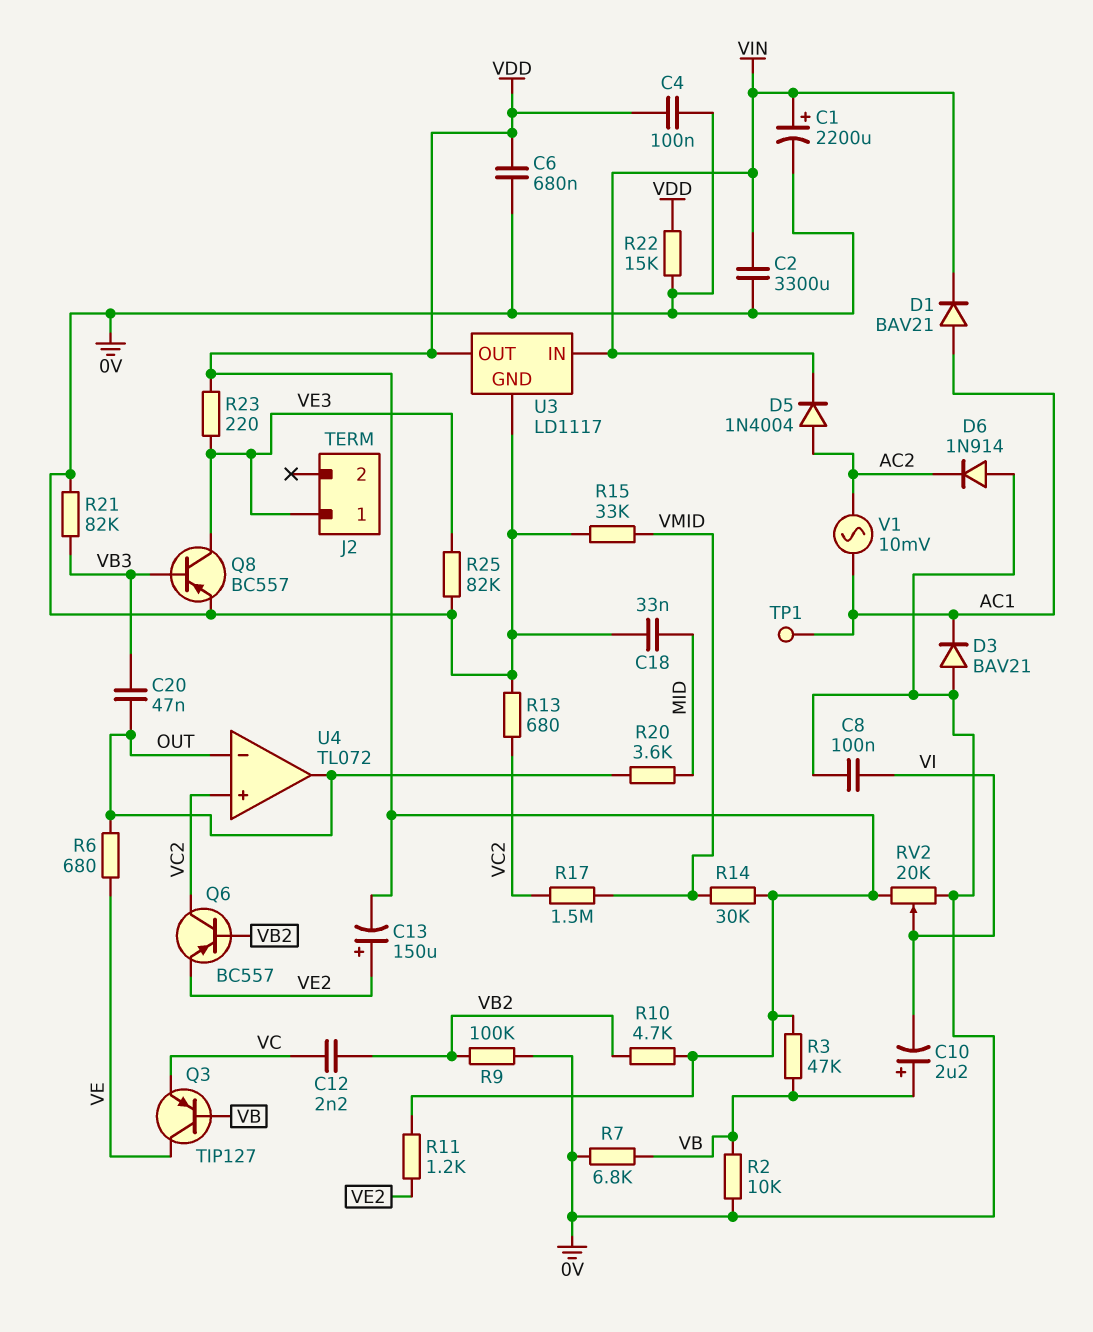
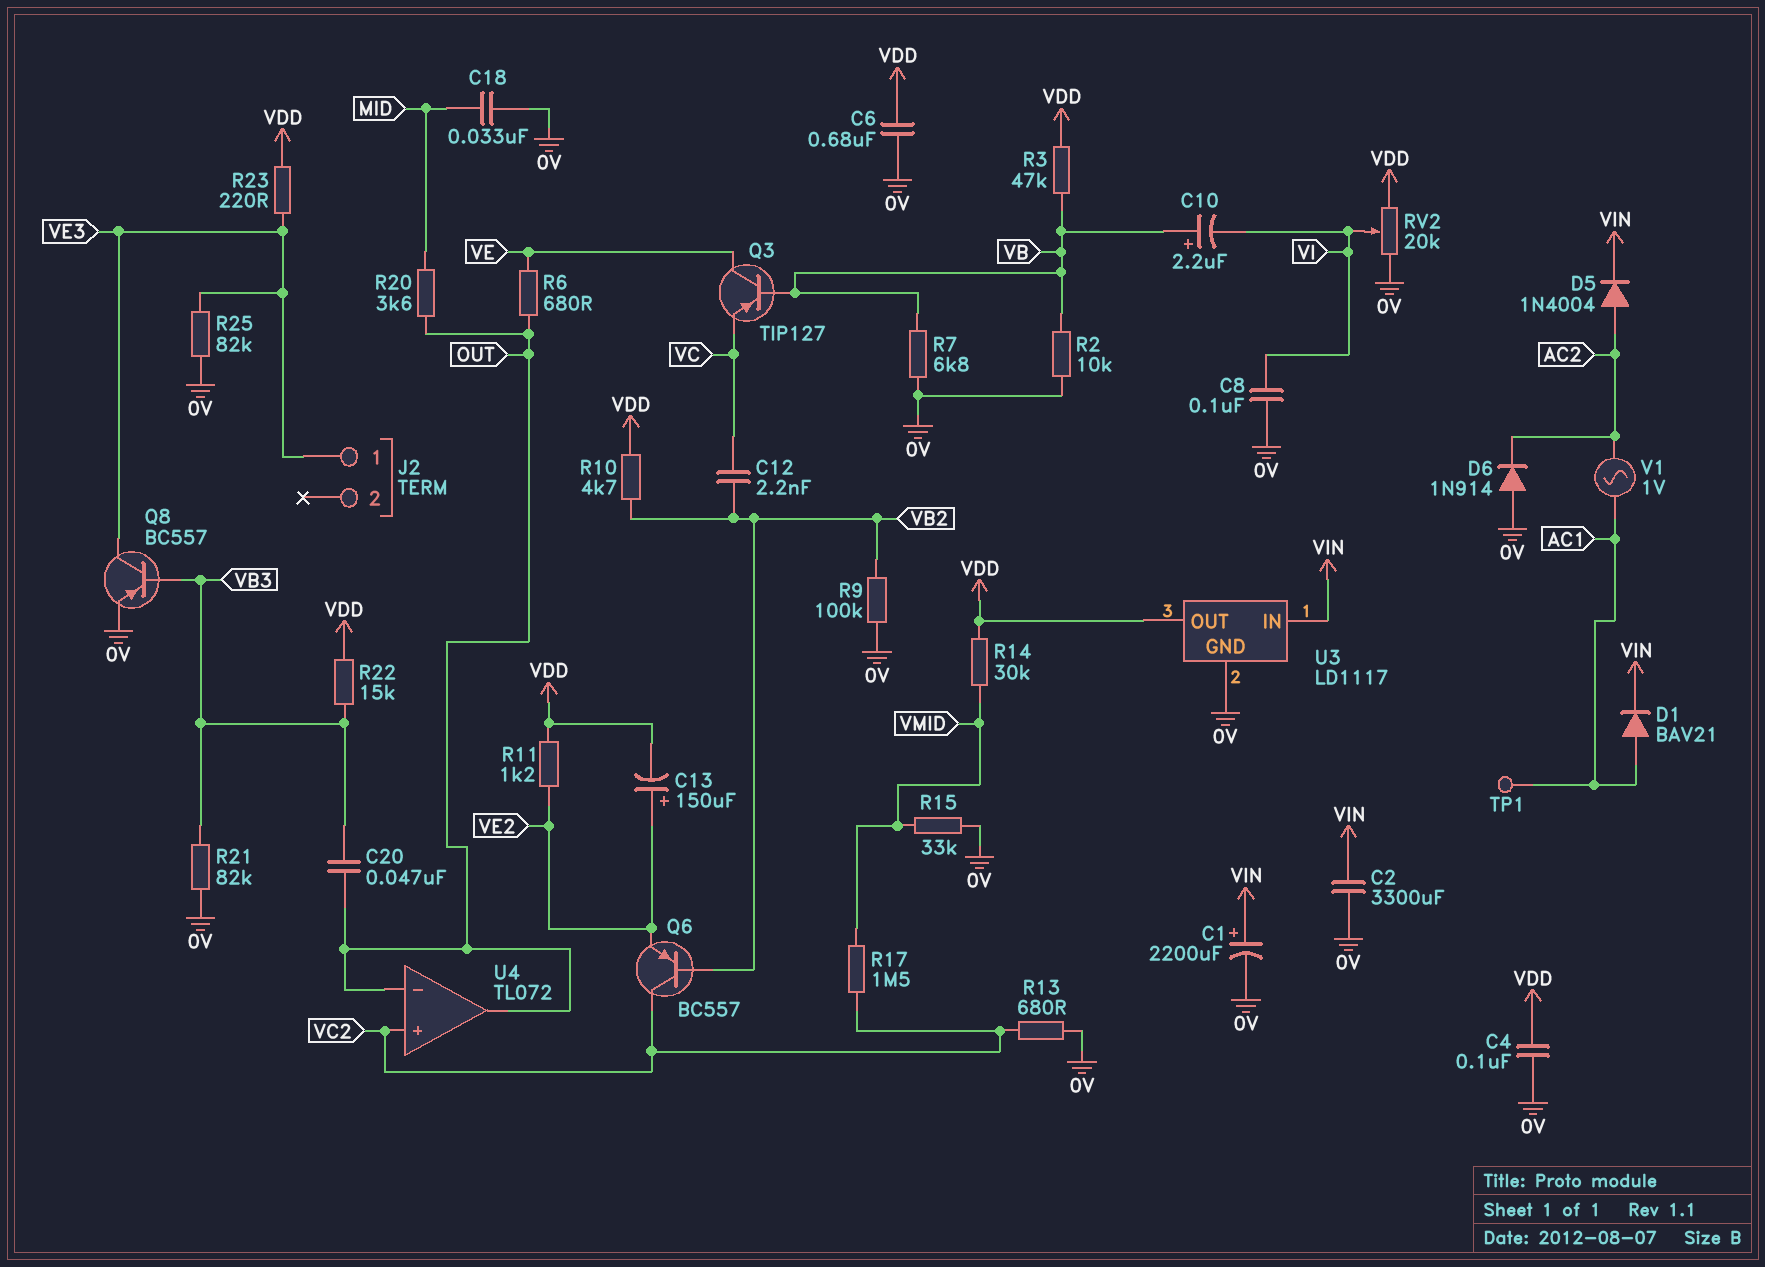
D3: diode BAV21 (A 0V, K AC1) -> none
R22: 15k (0V, VDD) -> 15k (VB3, VDD)
V1: AC 10mV (AC1, AC2) -> AC 1V (AC1, AC2)

